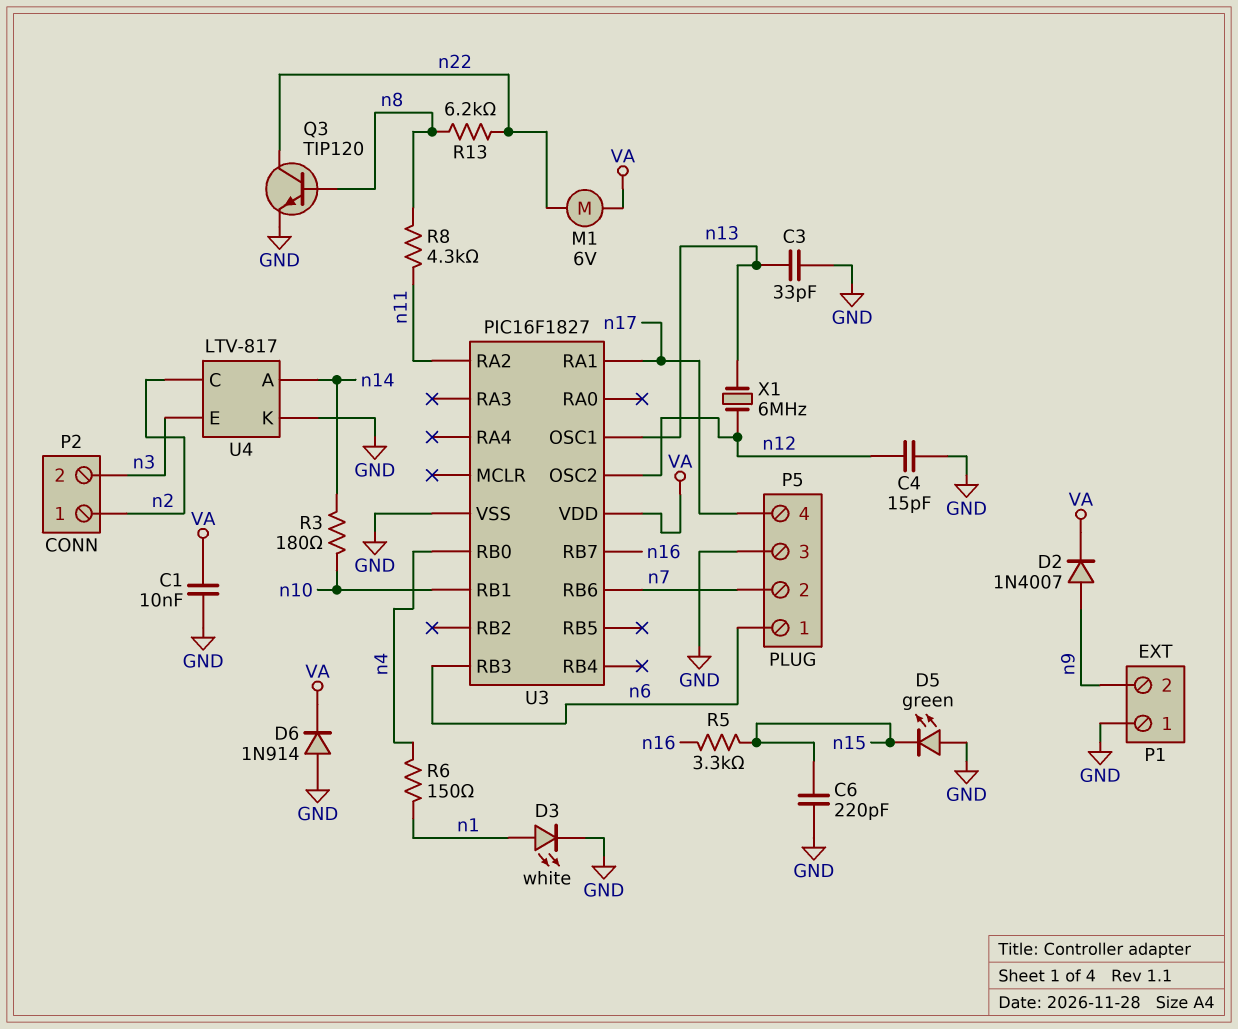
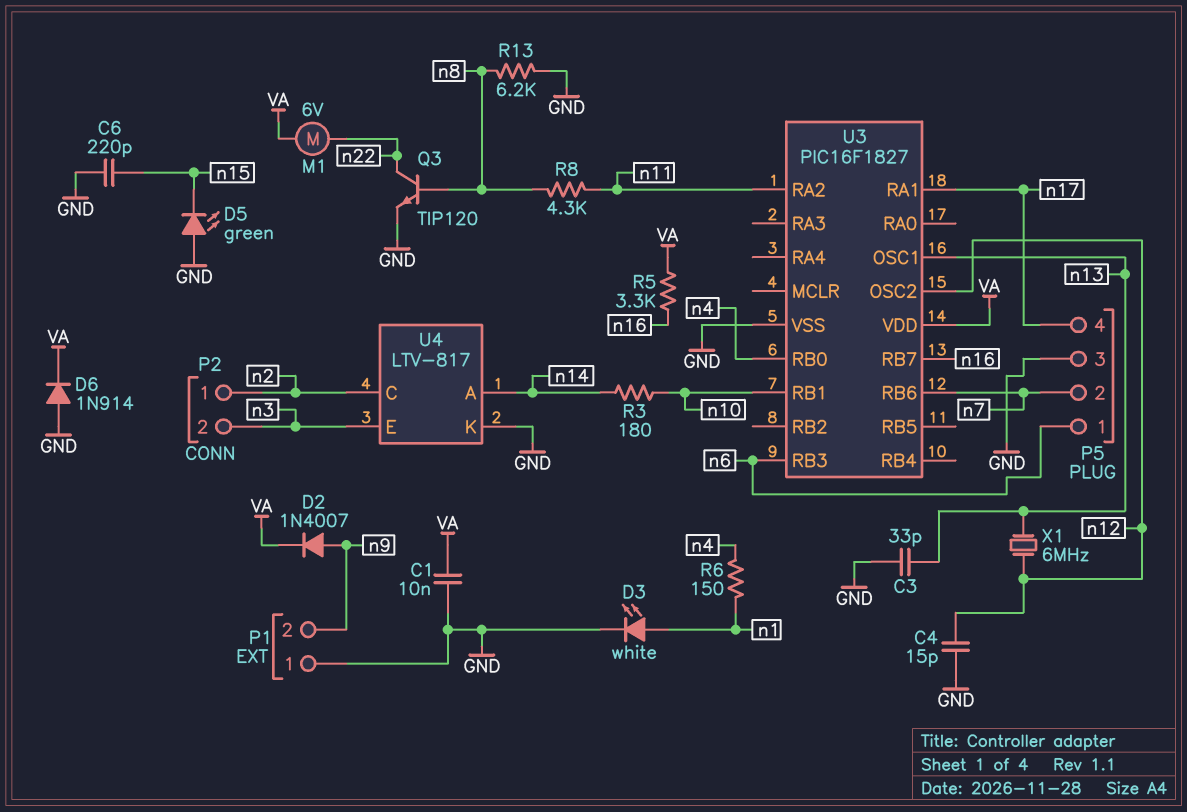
R5: 3.3k (n15, n16) -> 3.3k (VA, n16)
R13: 6.2k (n8, n22) -> 6.2k (GND, n8)

